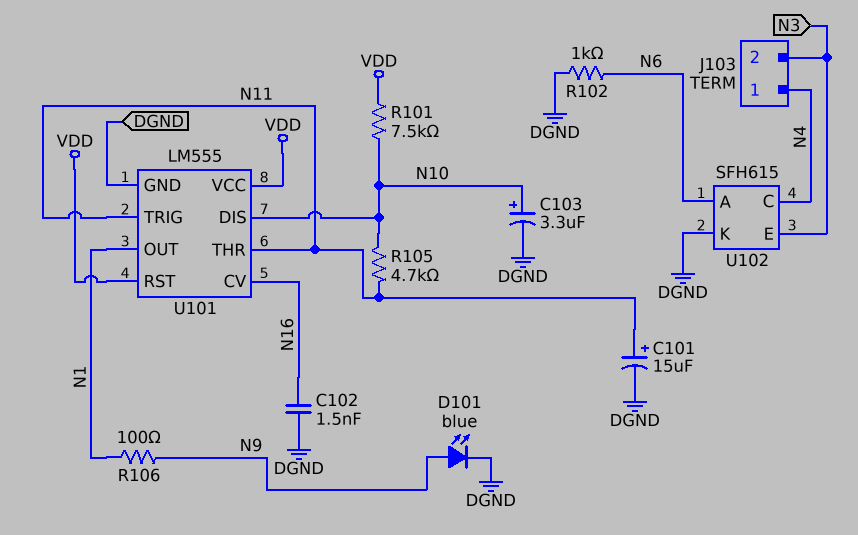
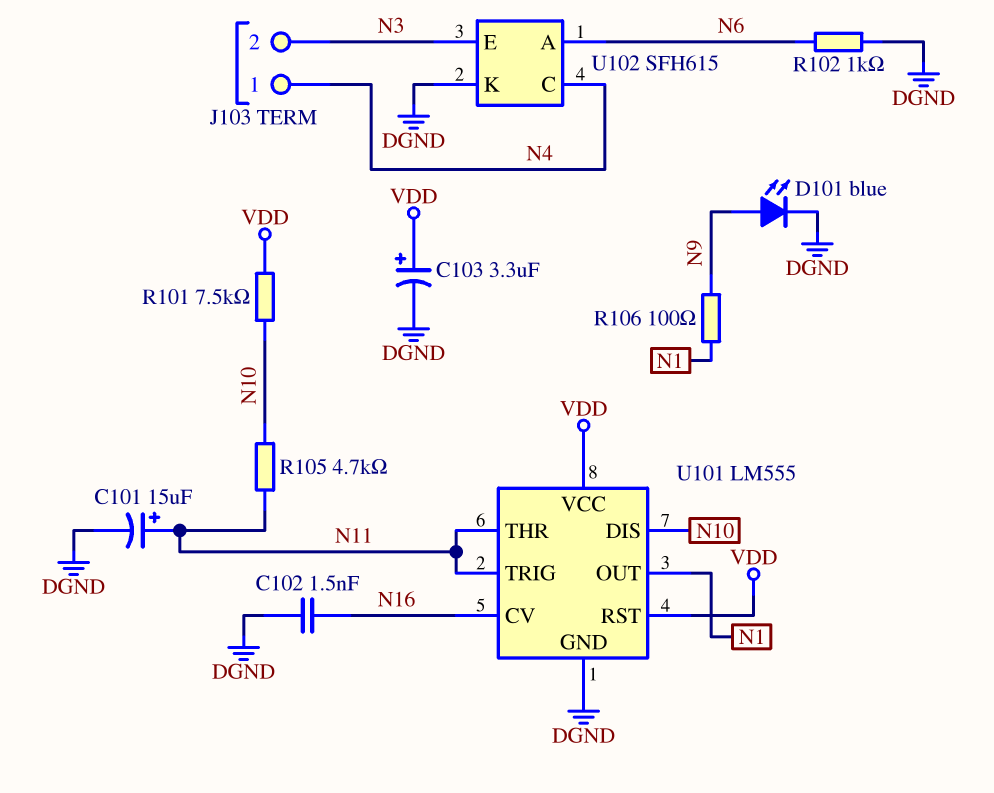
C103: 3.3uF (plus N10, minus DGND) -> 3.3uF (plus VDD, minus DGND)

